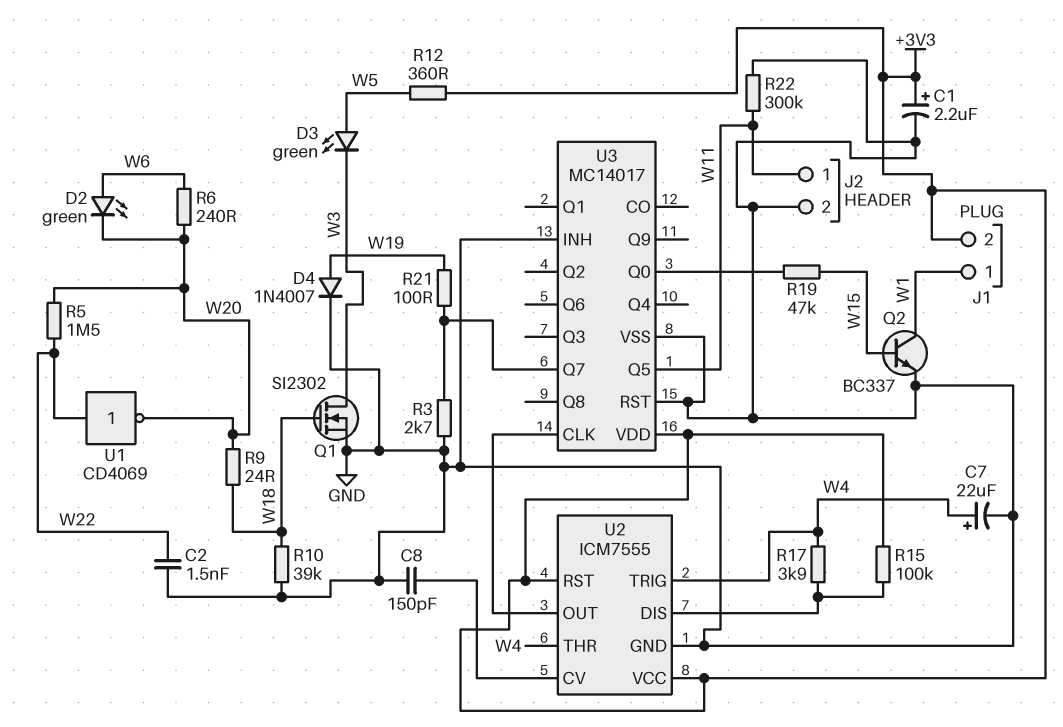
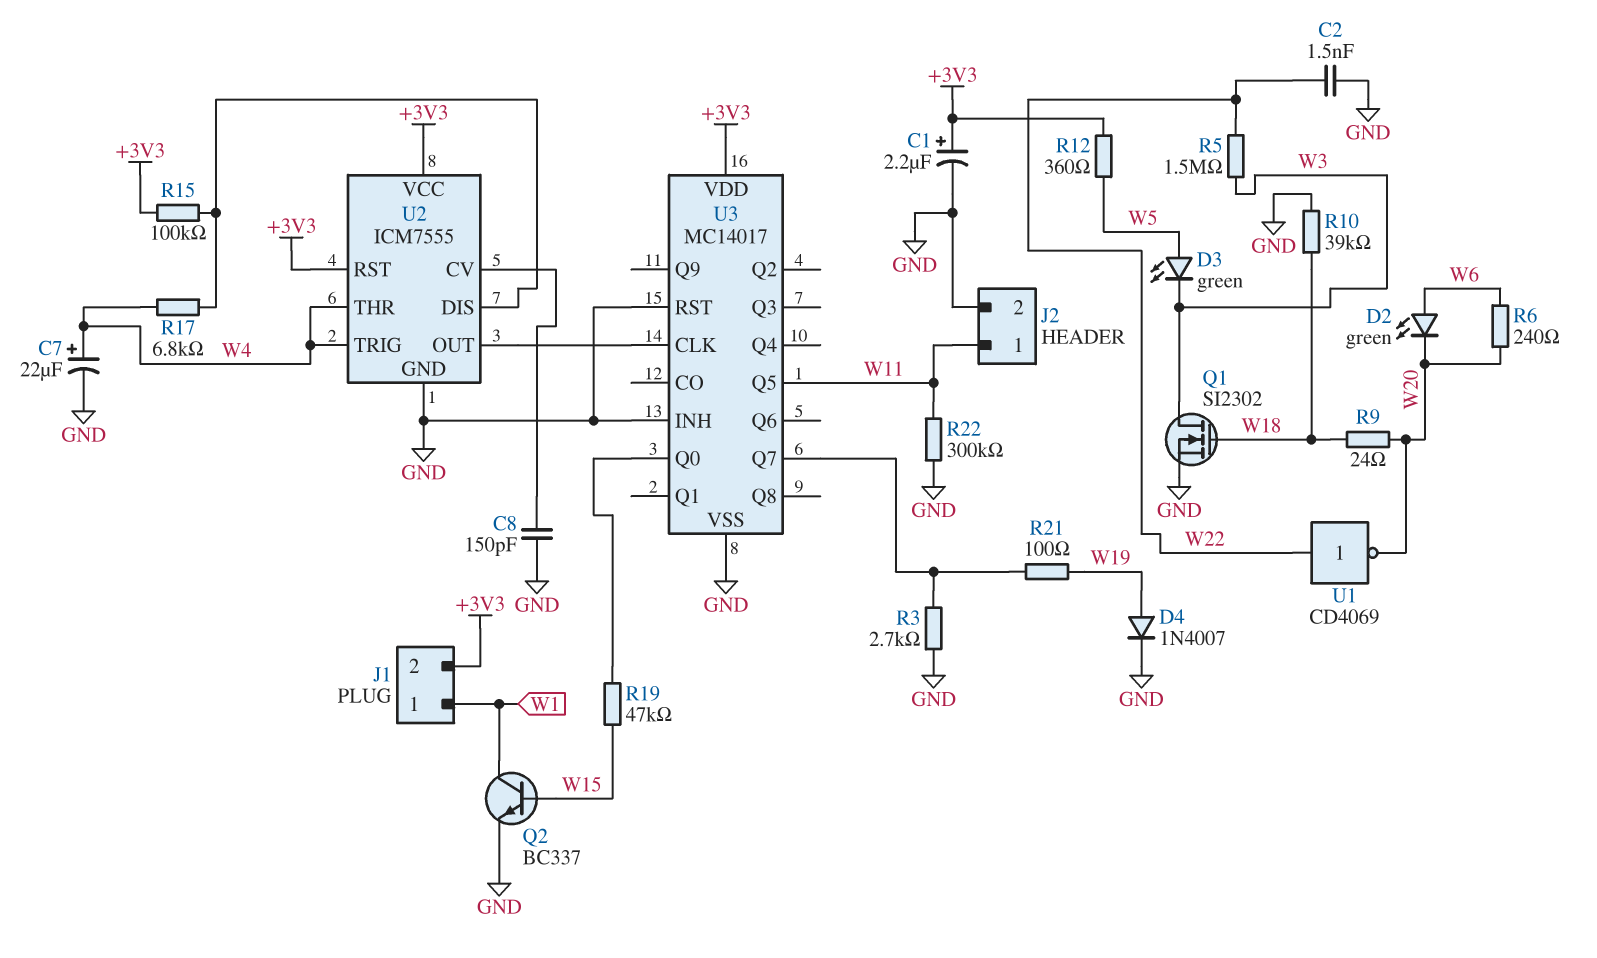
R5: 1.5M (W20, W22) -> 1.5M (W3, W22)
R17: 3.9k (U2/DIS, W4) -> 6.8k (U2/DIS, W4)

